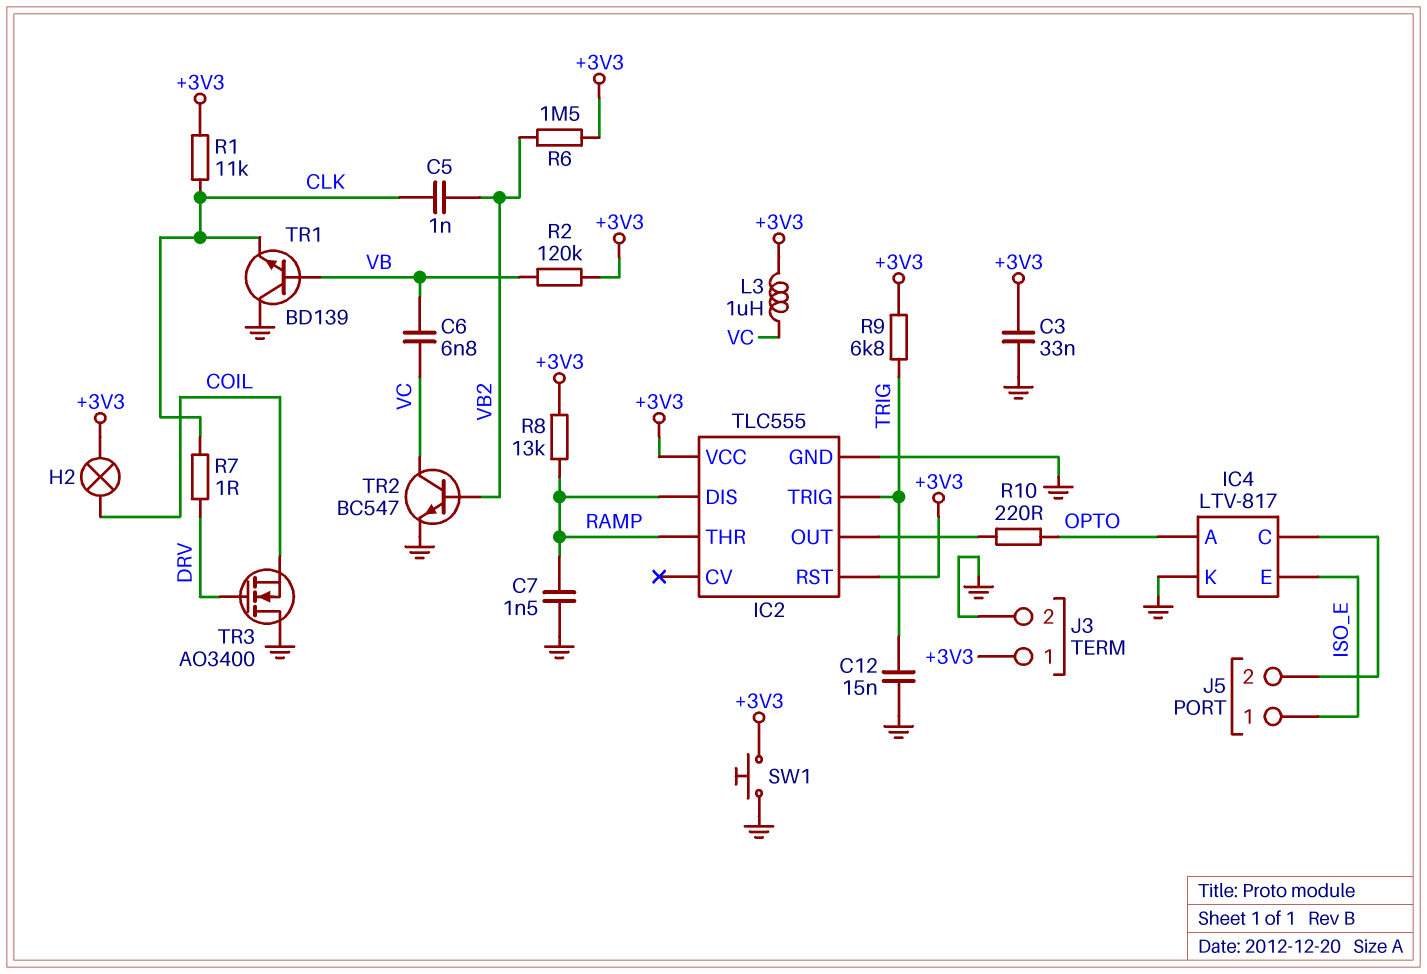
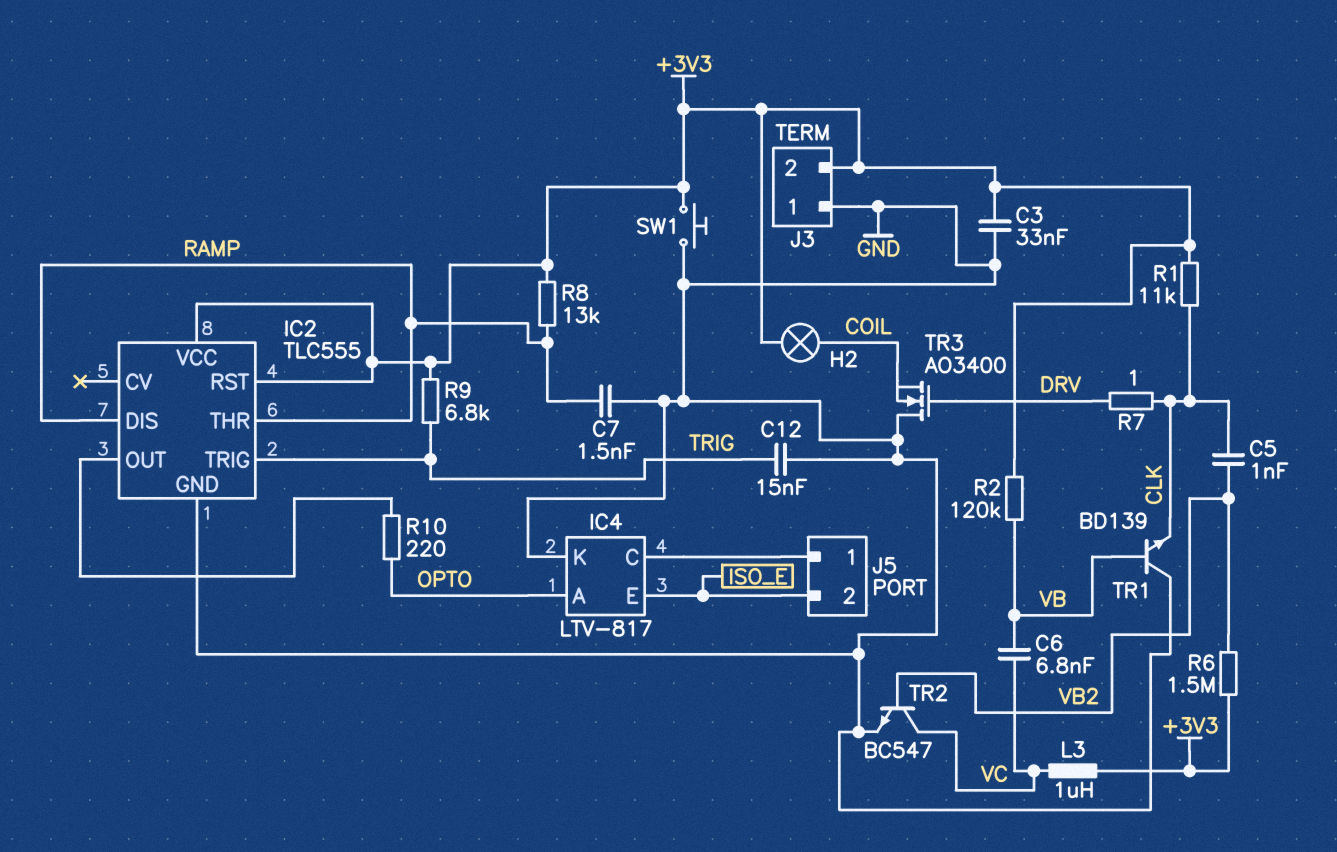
J3 pin 1: +3V3 -> GND
J3 pin 2: GND -> +3V3
J5 pin 1: ISO_E -> IC4/C
J5 pin 2: IC4/C -> ISO_E

